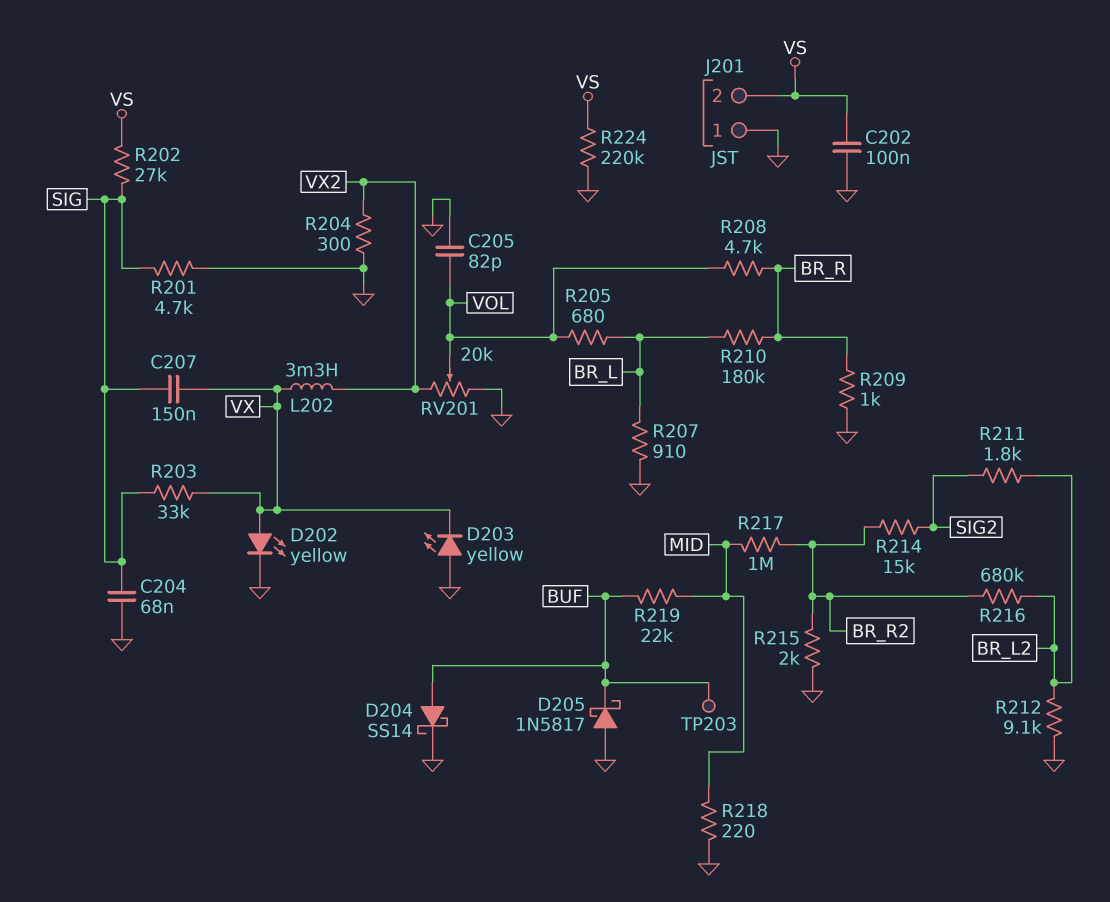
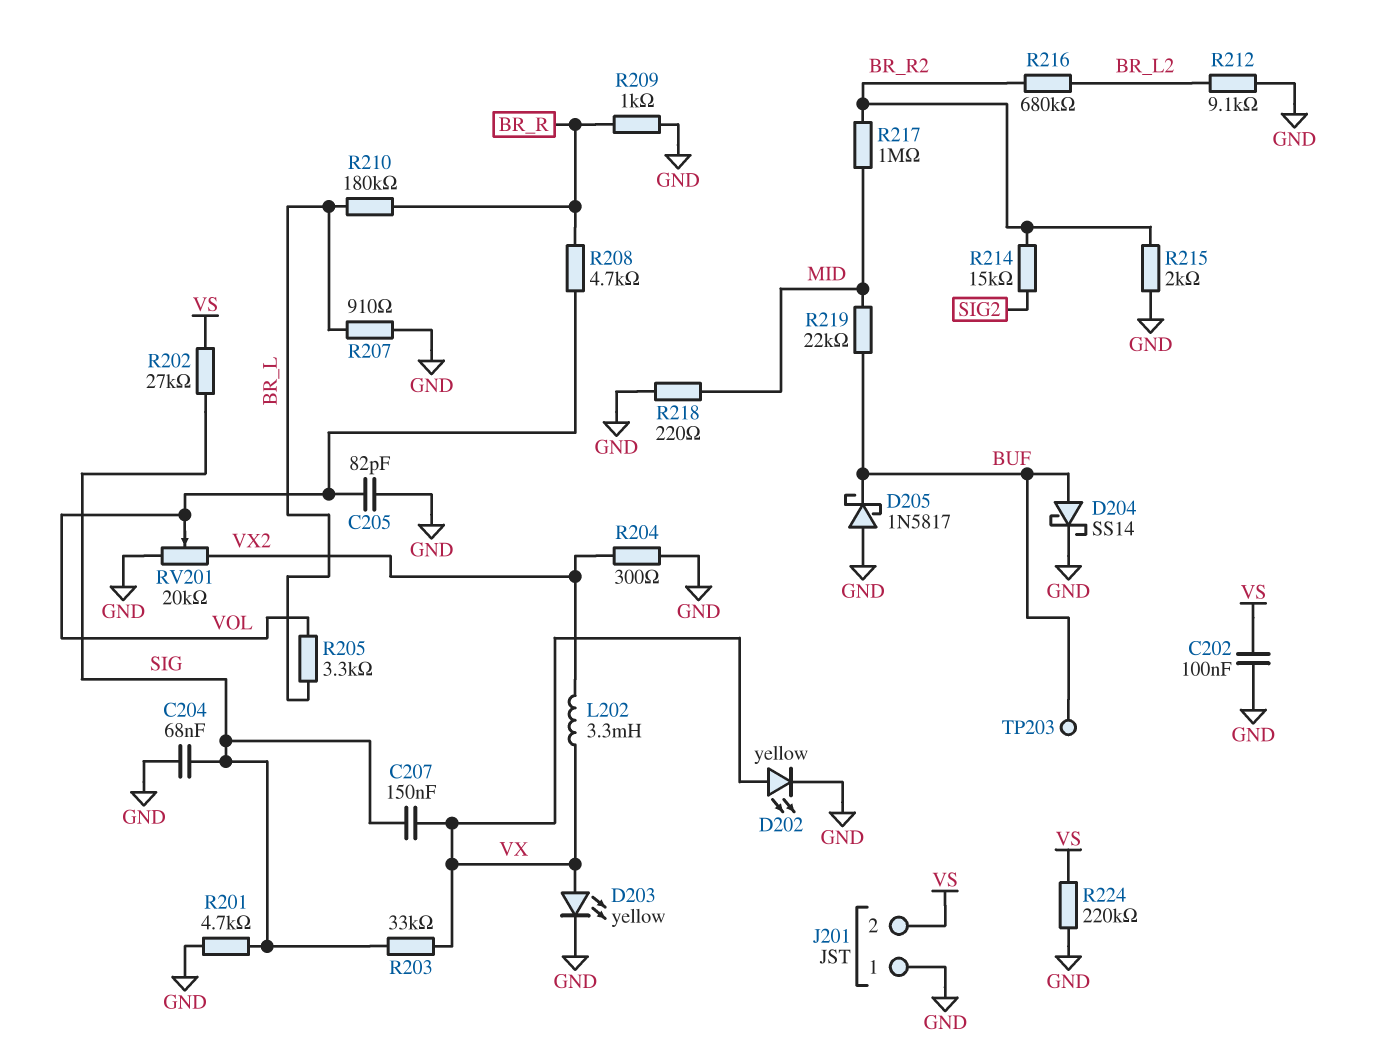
D203: LED yellow (A GND, K VX) -> LED yellow (A VX, K GND)
R205: 680 (BR_L, VOL) -> 3.3k (BR_L, VOL)
R211: 1.8k (BR_L2, SIG2) -> none

